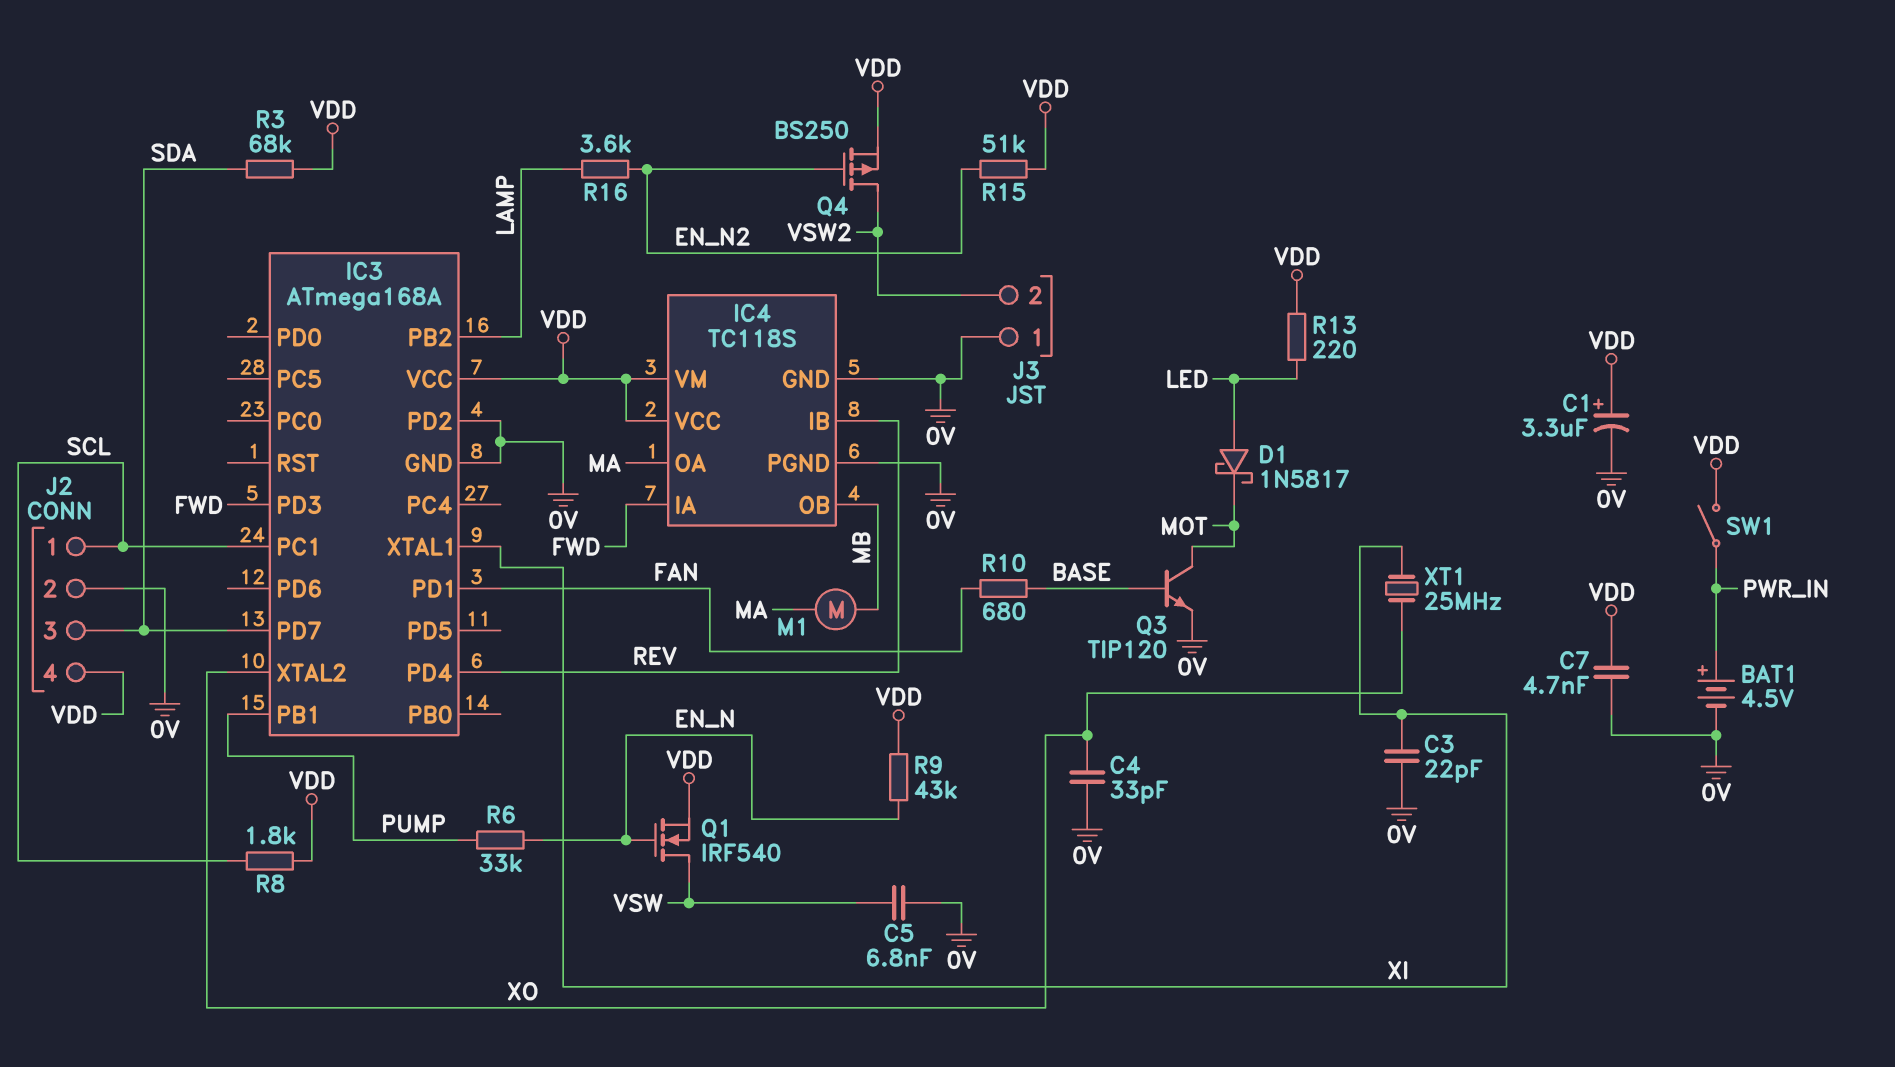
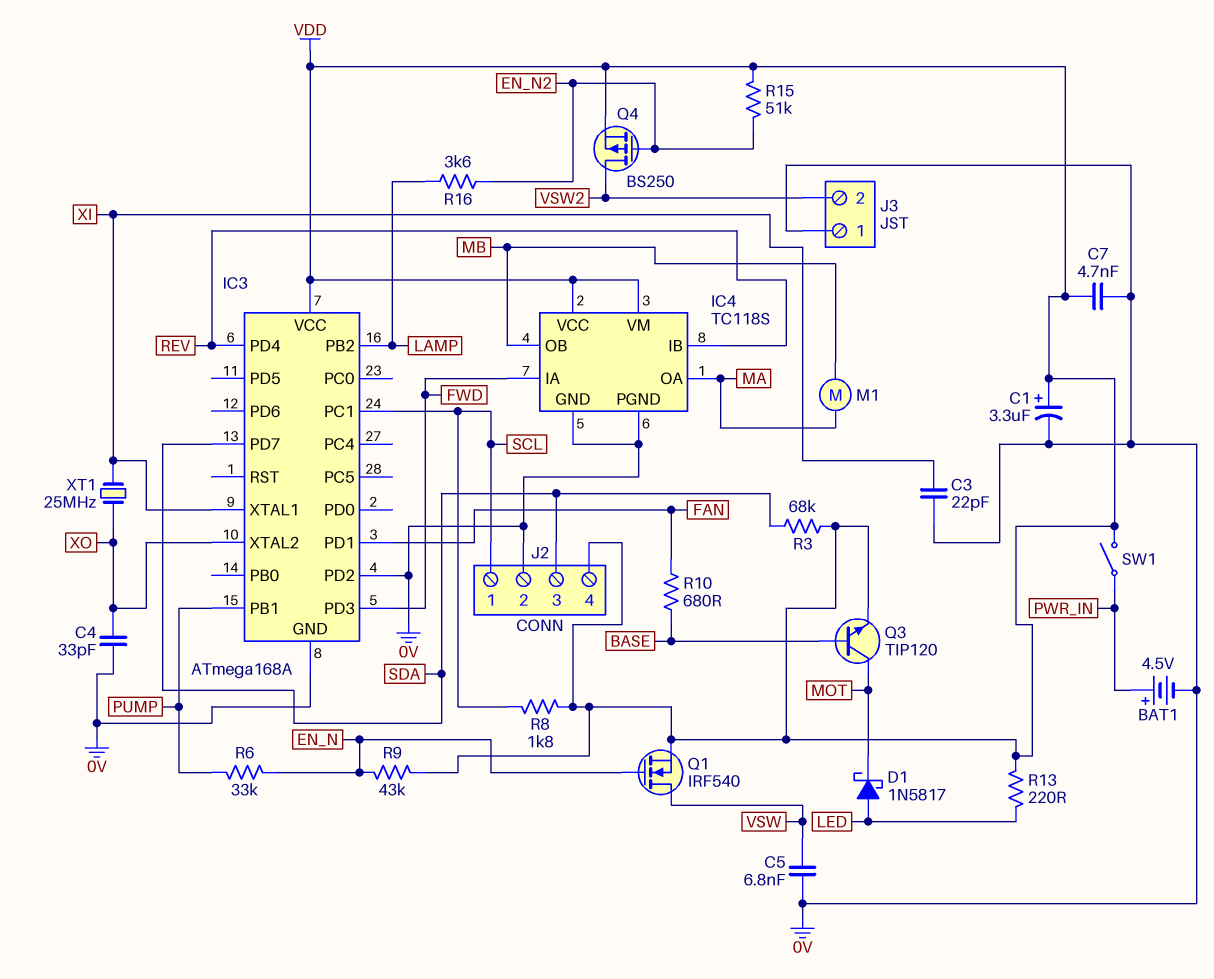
Q3: NPN TIP120 (B BASE, C MOT, E 0V) -> NPN TIP120 (B BASE, C MOT, E VDD)

